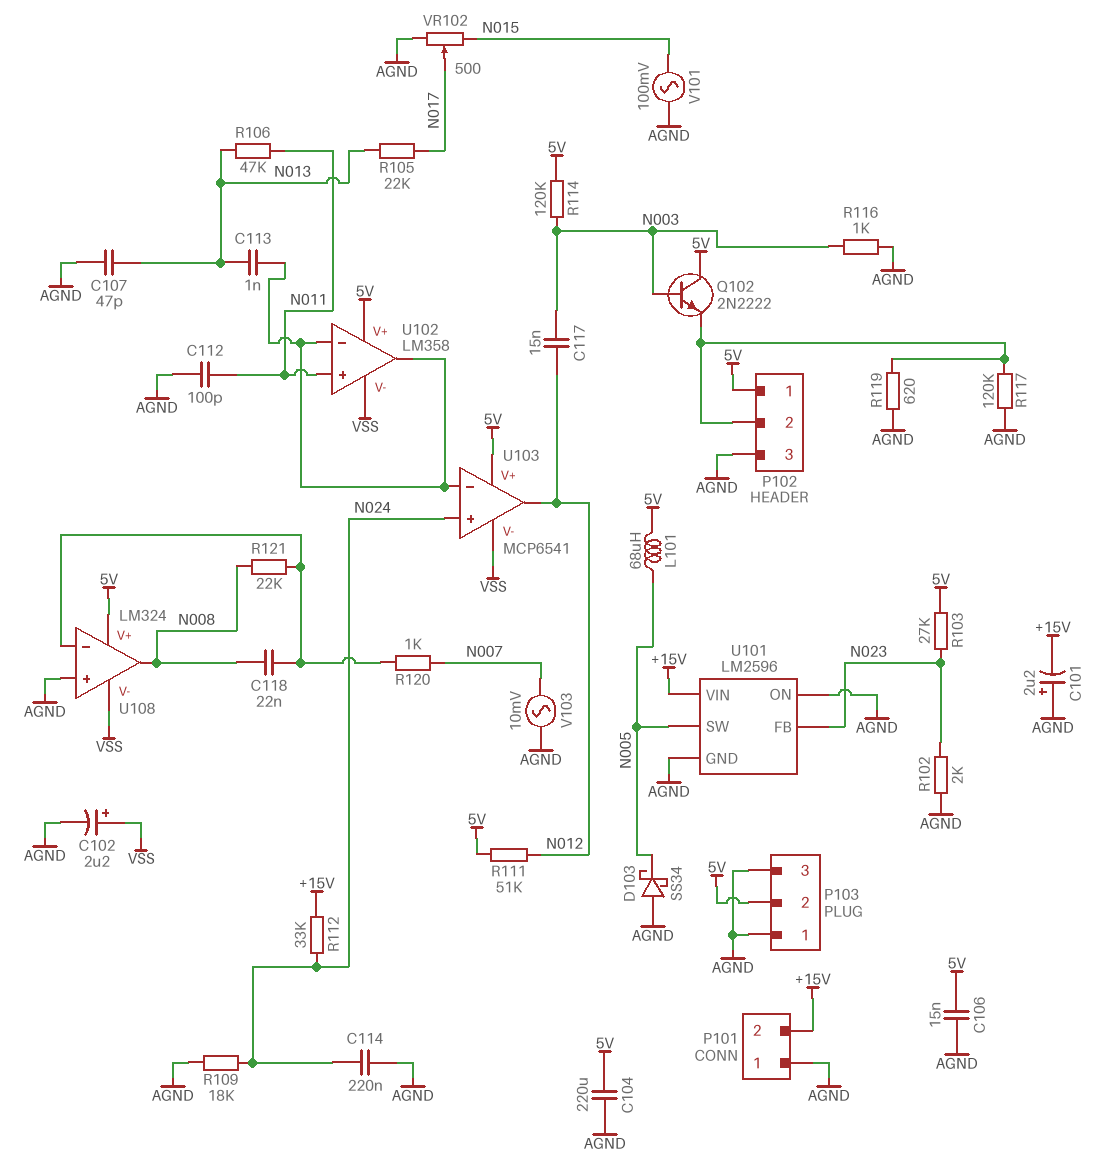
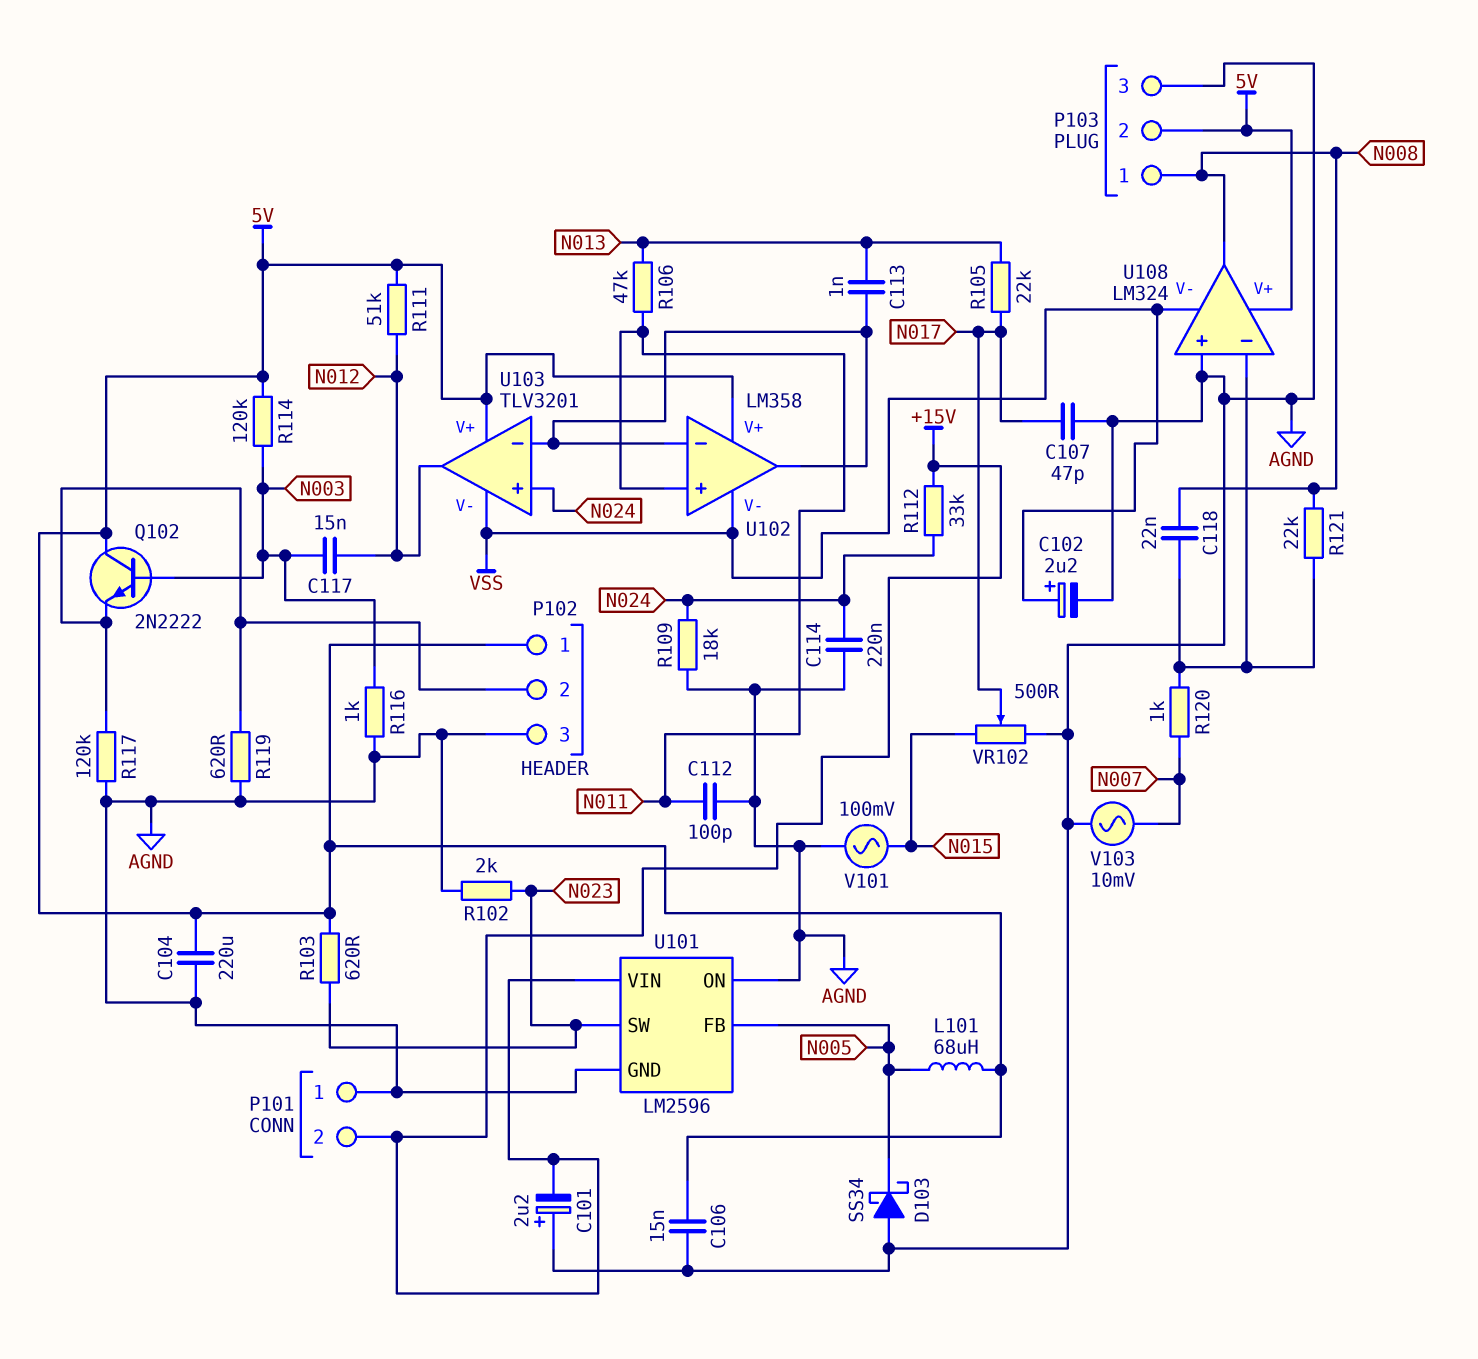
C107: 47pF (AGND, N013) -> 47pF (AGND, N017)
P103 pin 1: AGND -> N008
R103: 27k (5V, N023) -> 620 (5V, N023)
U101 pin FB: N023 -> N005
U101 pin SW: N005 -> N023
U103: MCP6541 -> TLV3201

